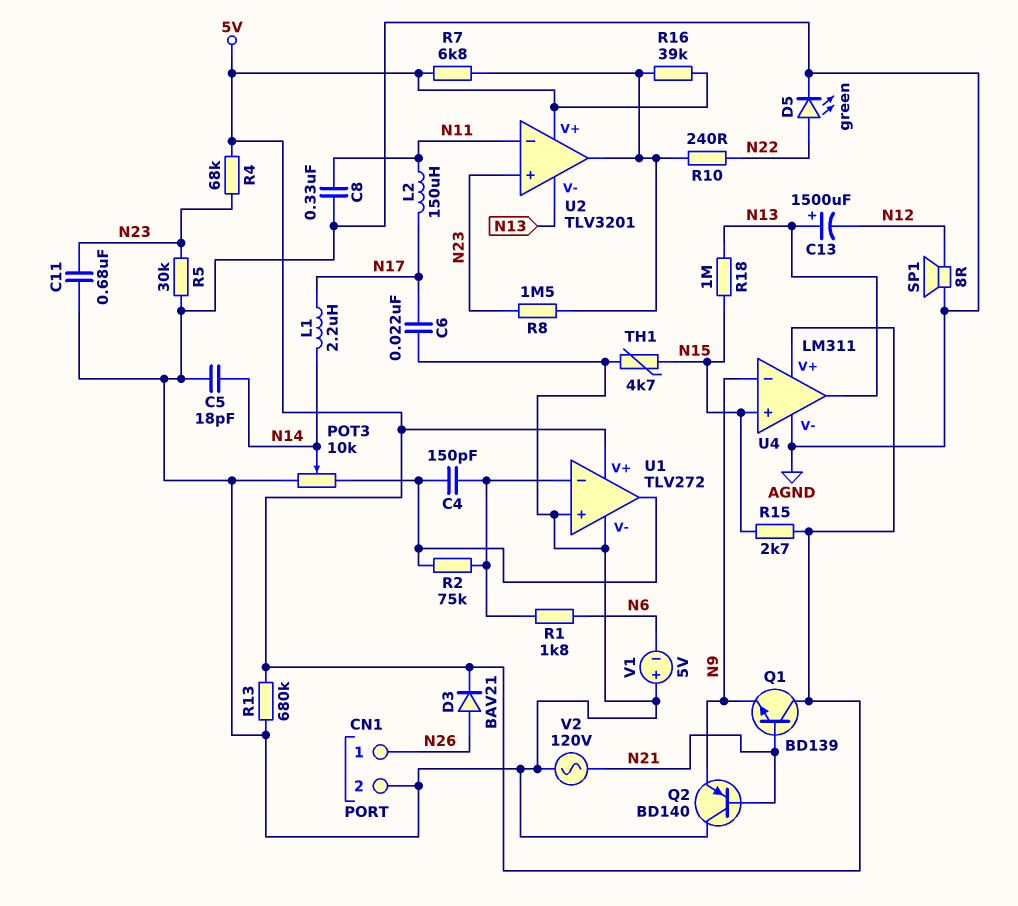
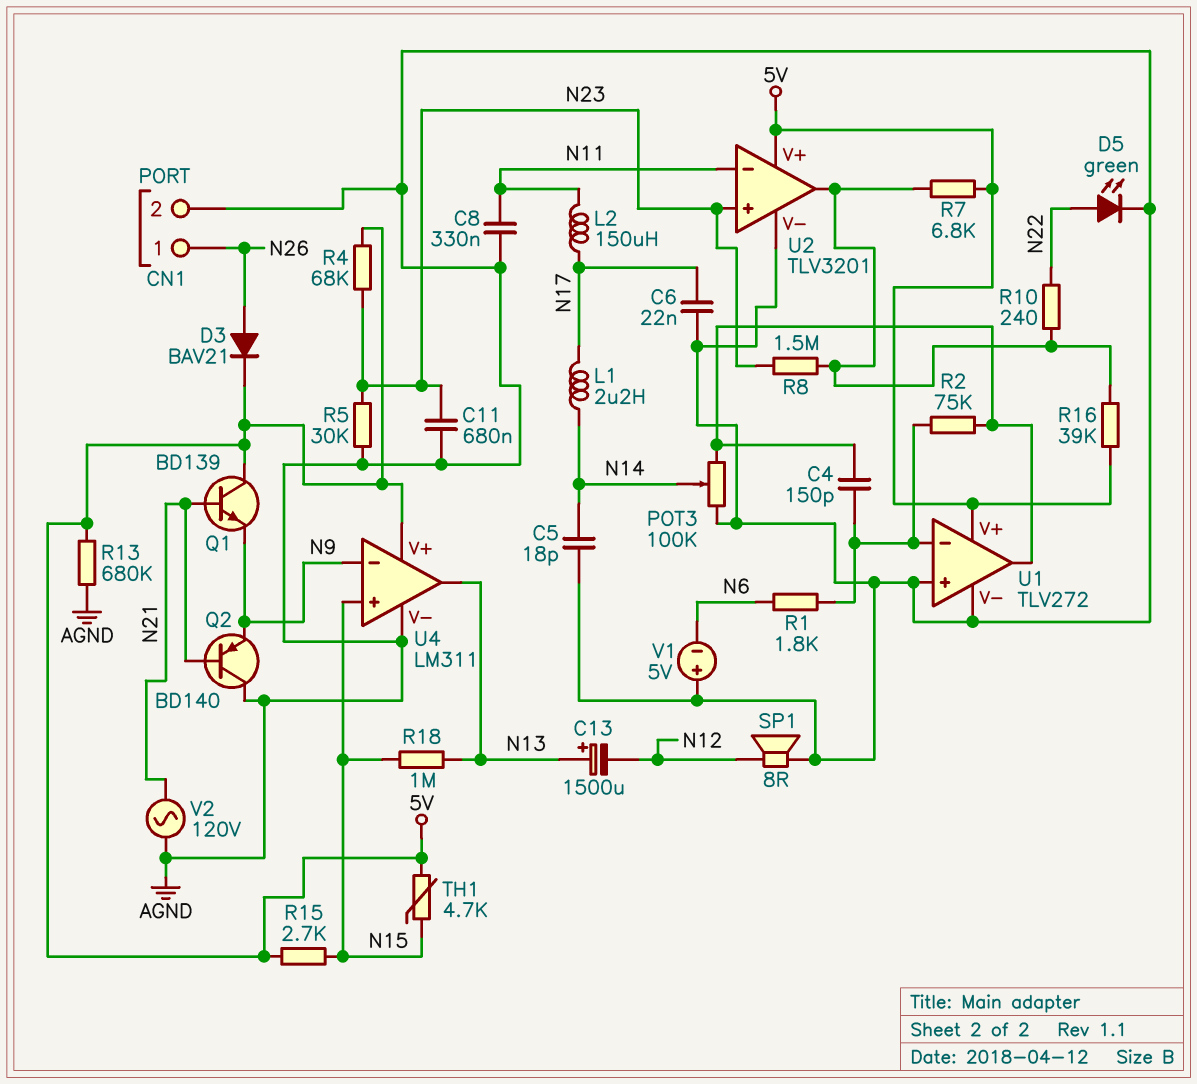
POT3: 10k (AGND, U1/out, wiper N14) -> 100k (AGND, U1/out, wiper N14)
TH1: 4.7k (AGND, N15) -> 4.7k (5V, N15)
U2 pin V-: N13 -> AGND

